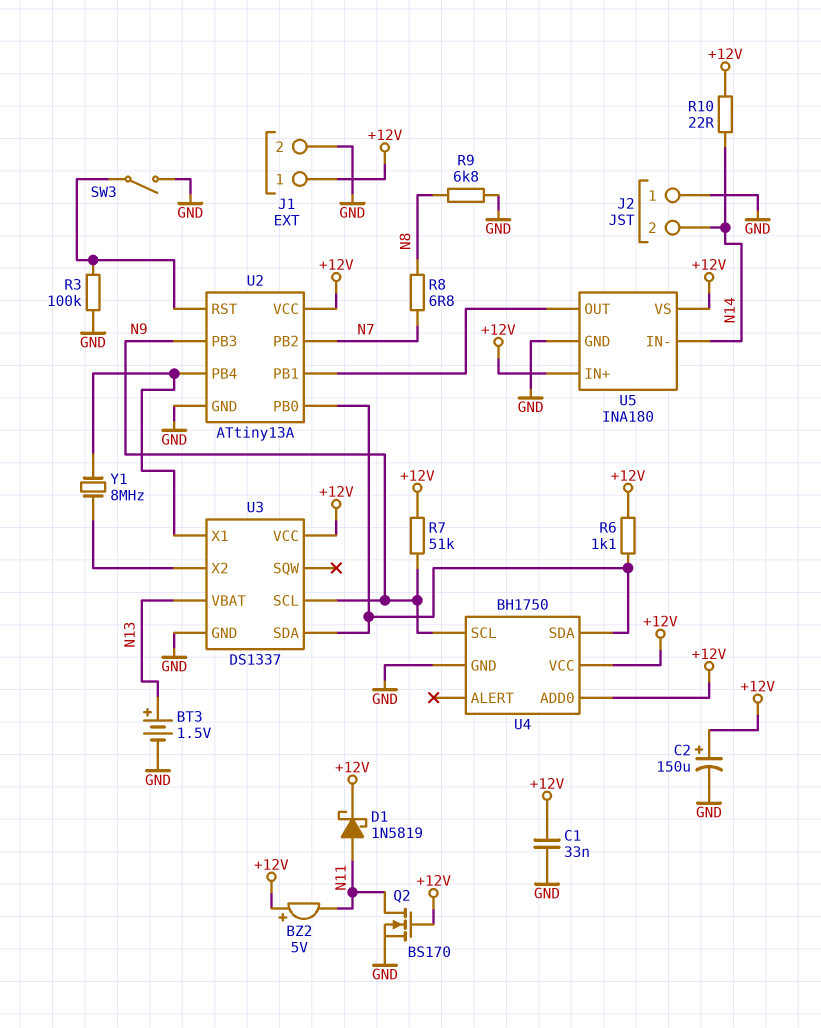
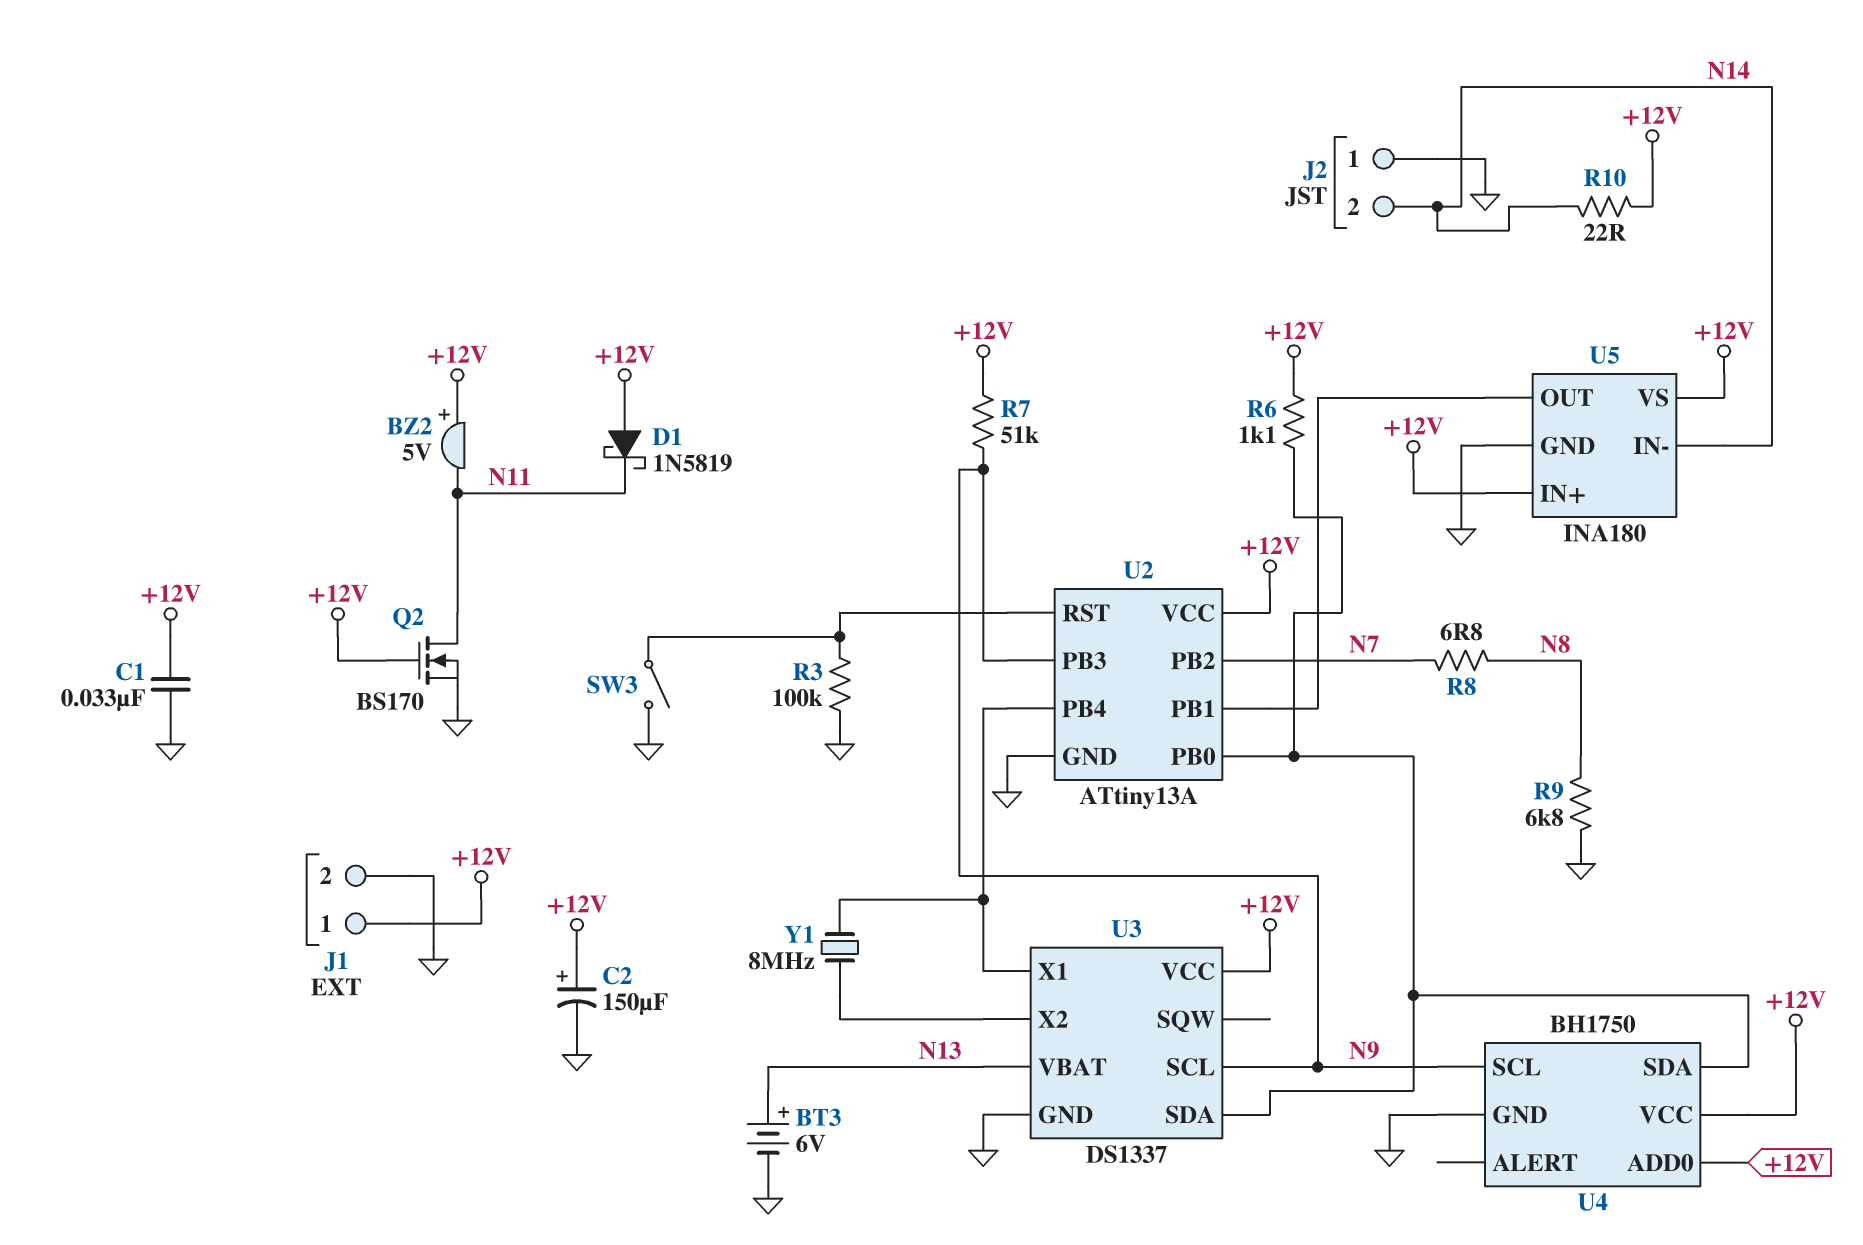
BT3: 1.5V (plus N13, minus GND) -> 6V (plus N13, minus GND)
D1: schottky 1N5819 (A N11, K +12V) -> schottky 1N5819 (A +12V, K N11)

